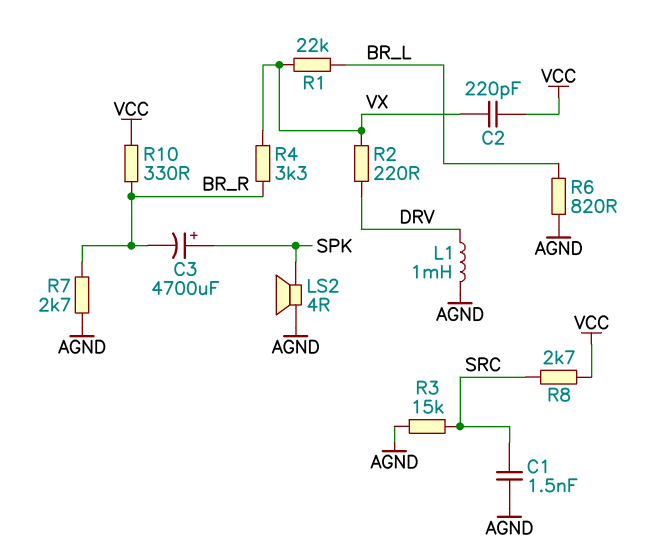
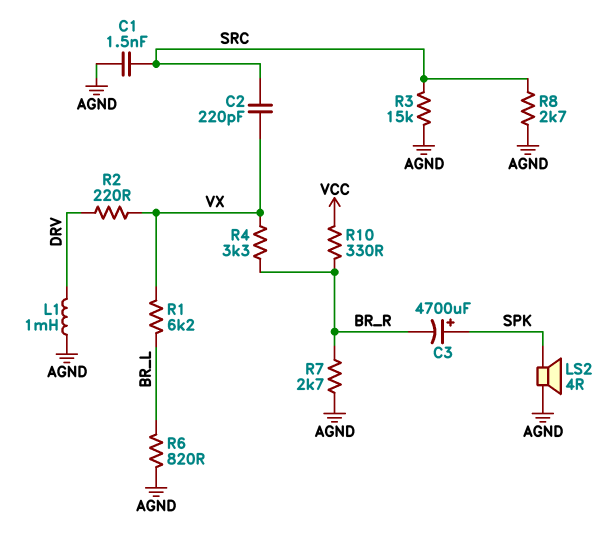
C2: 220pF (VCC, VX) -> 220pF (SRC, VX)
R1: 22k (BR_L, VX) -> 6.2k (BR_L, VX)
R8: 2.7k (SRC, VCC) -> 2.7k (AGND, SRC)

